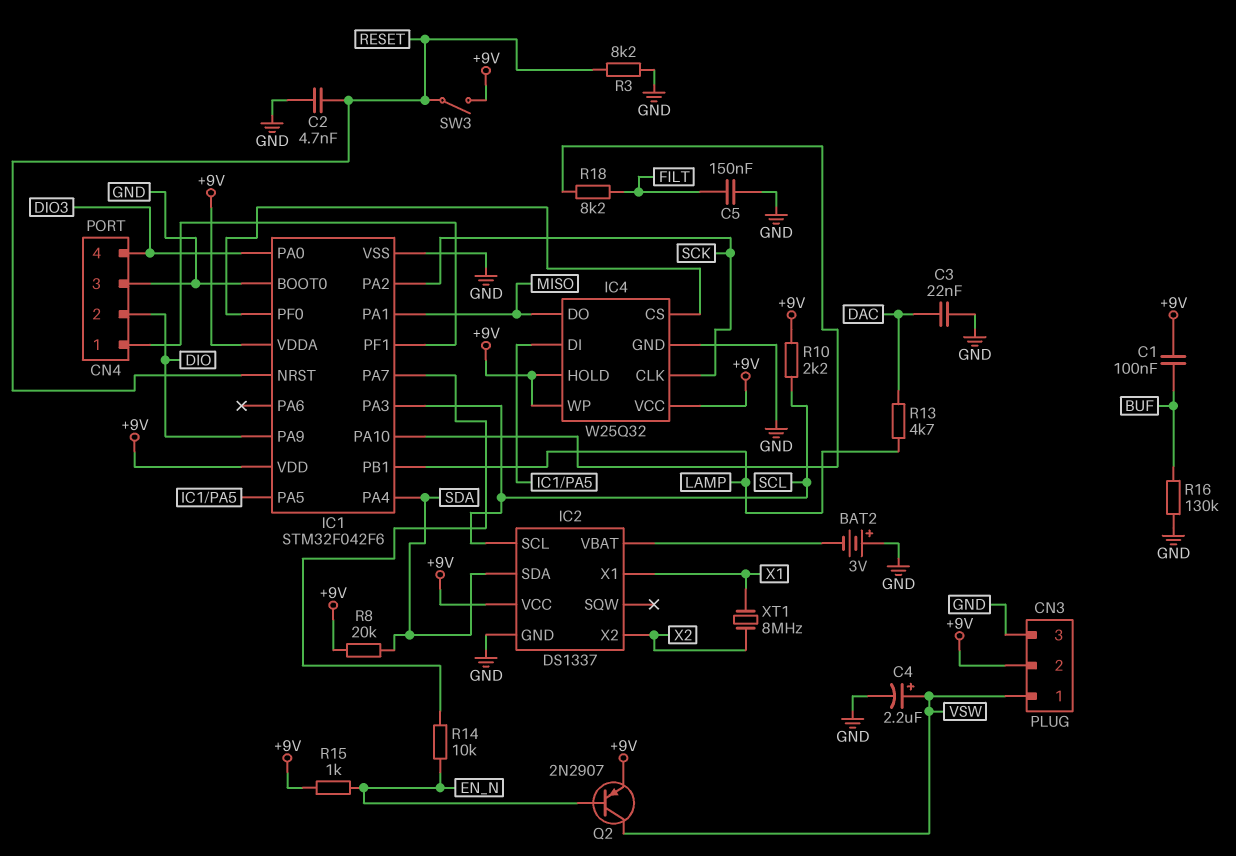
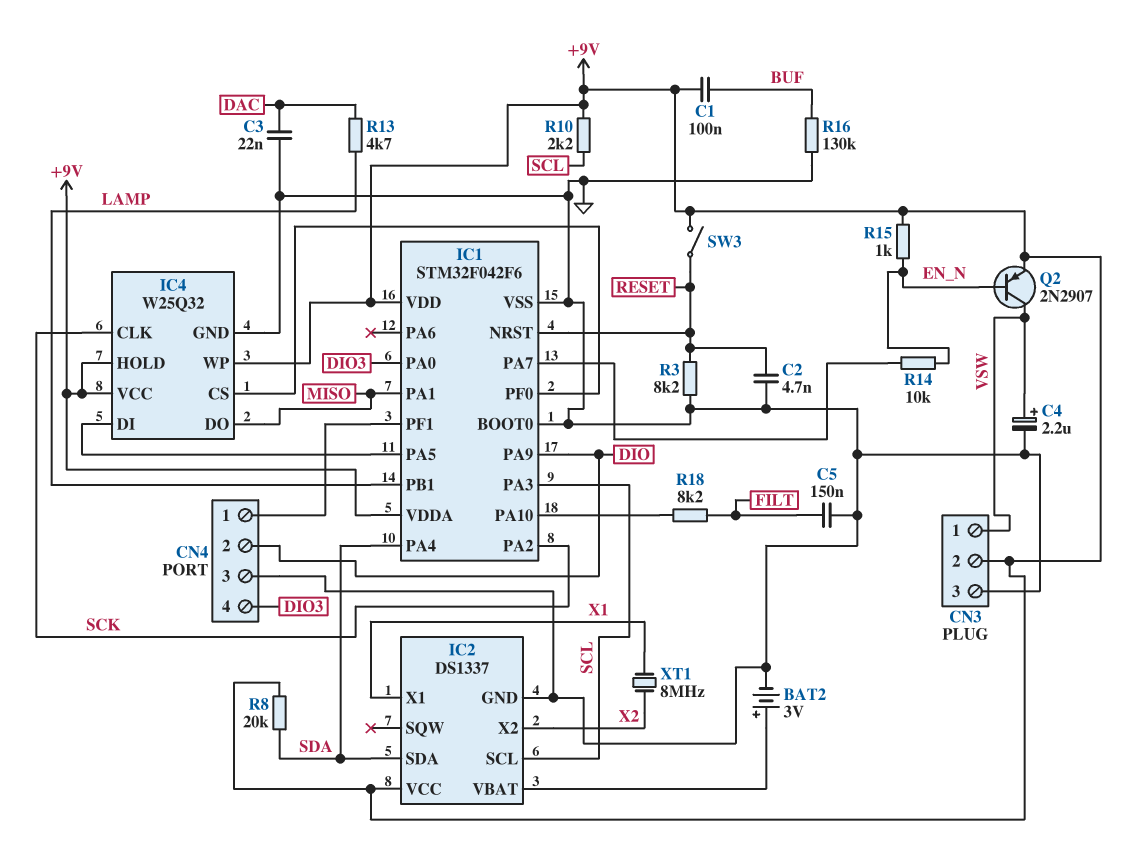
BAT2: 3V (plus GND, minus IC2/VBAT) -> 3V (plus IC2/VBAT, minus GND)

